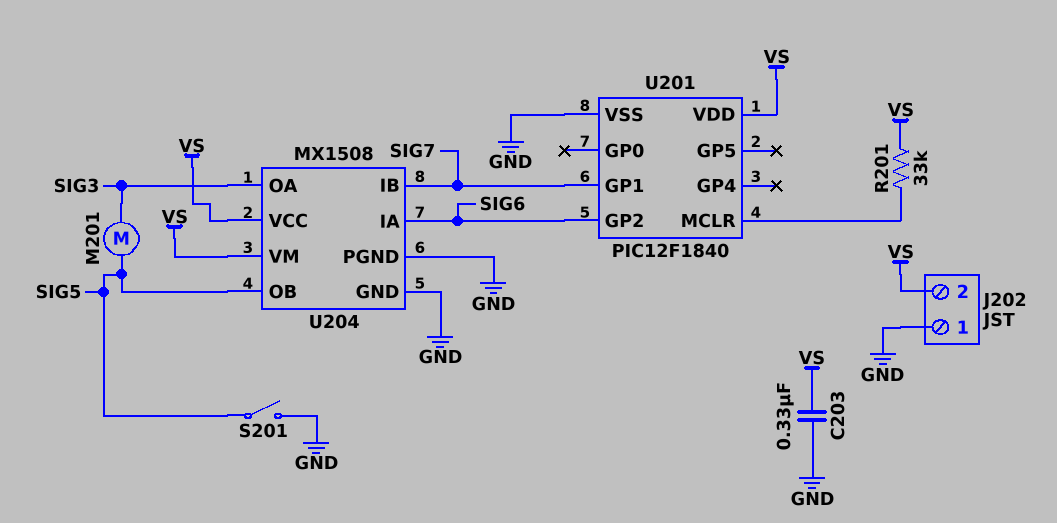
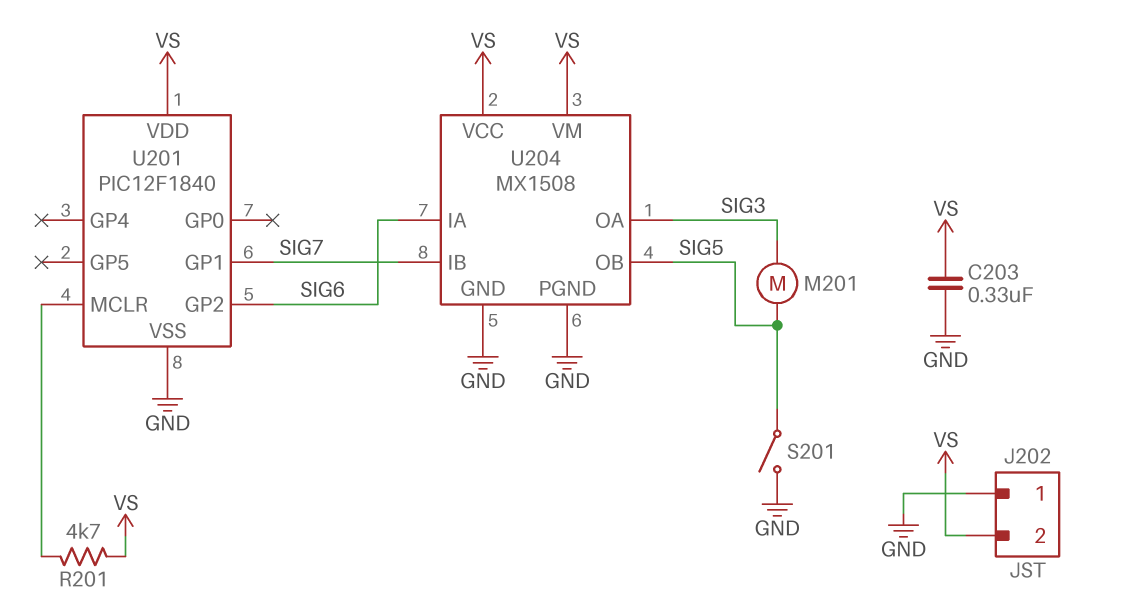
R201: 33k (U201/MCLR, VS) -> 4.7k (U201/MCLR, VS)

